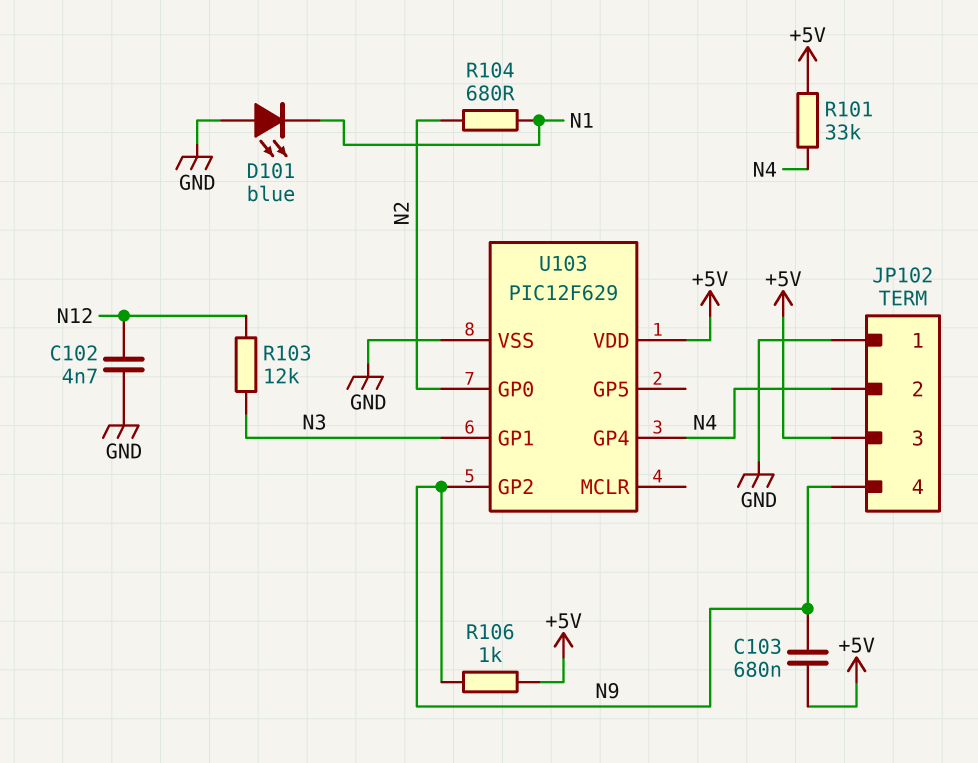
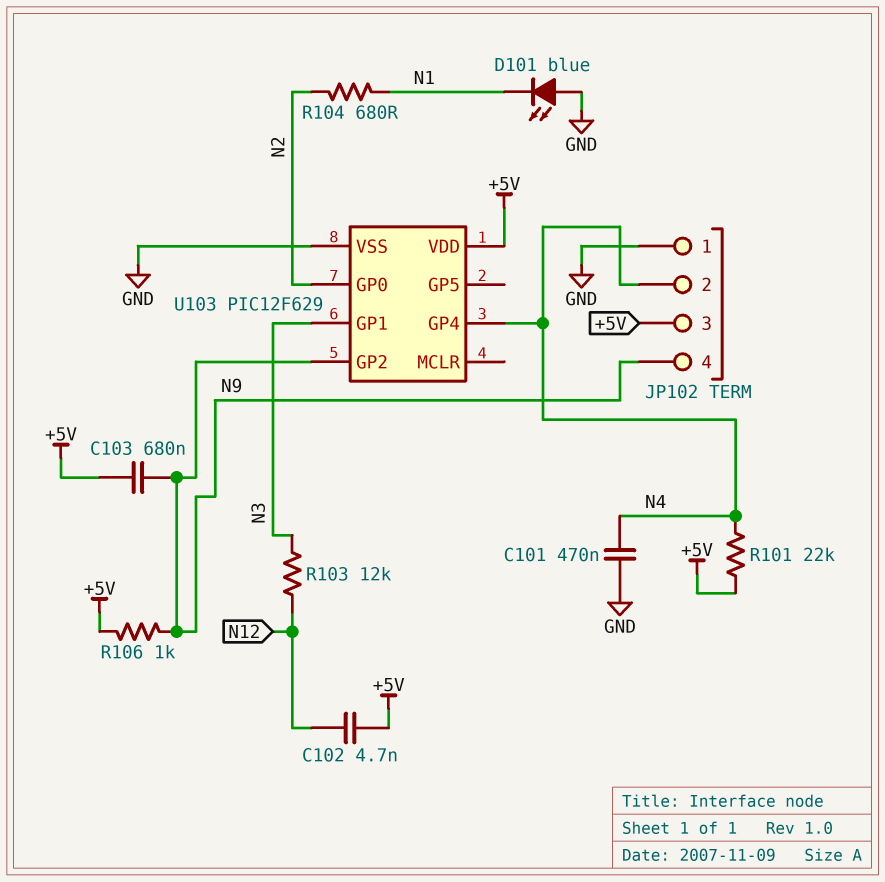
C101: none -> 470nF (GND, N4)
C102: 4.7nF (GND, N12) -> 4.7nF (+5V, N12)
R101: 33k (+5V, N4) -> 22k (+5V, N4)

